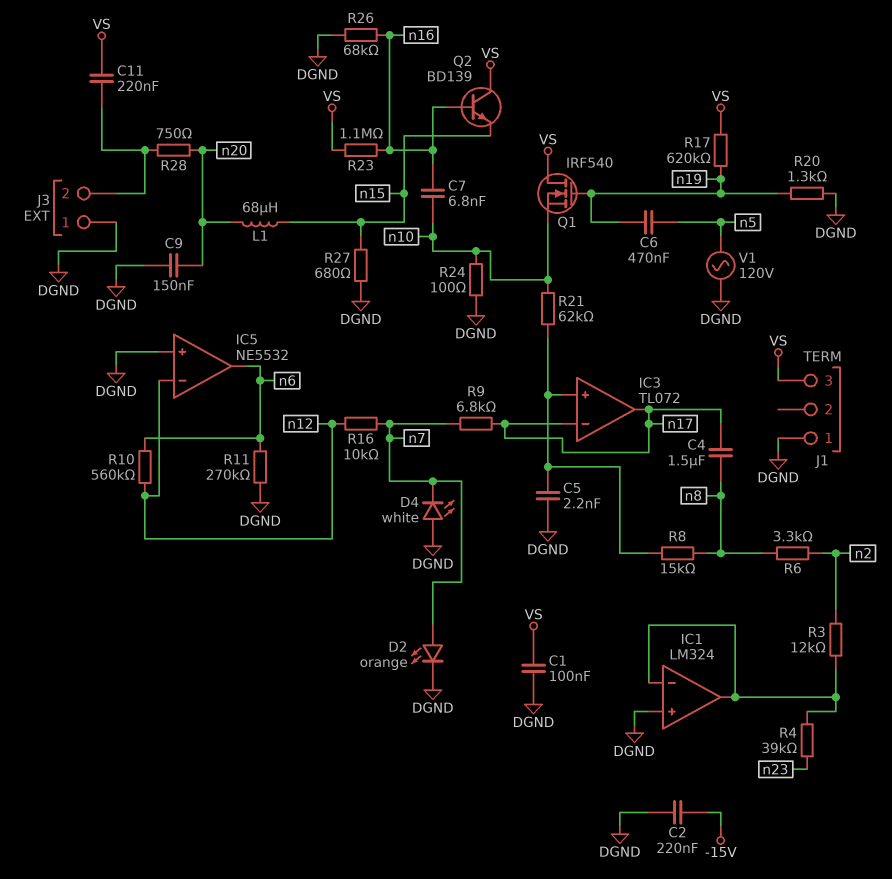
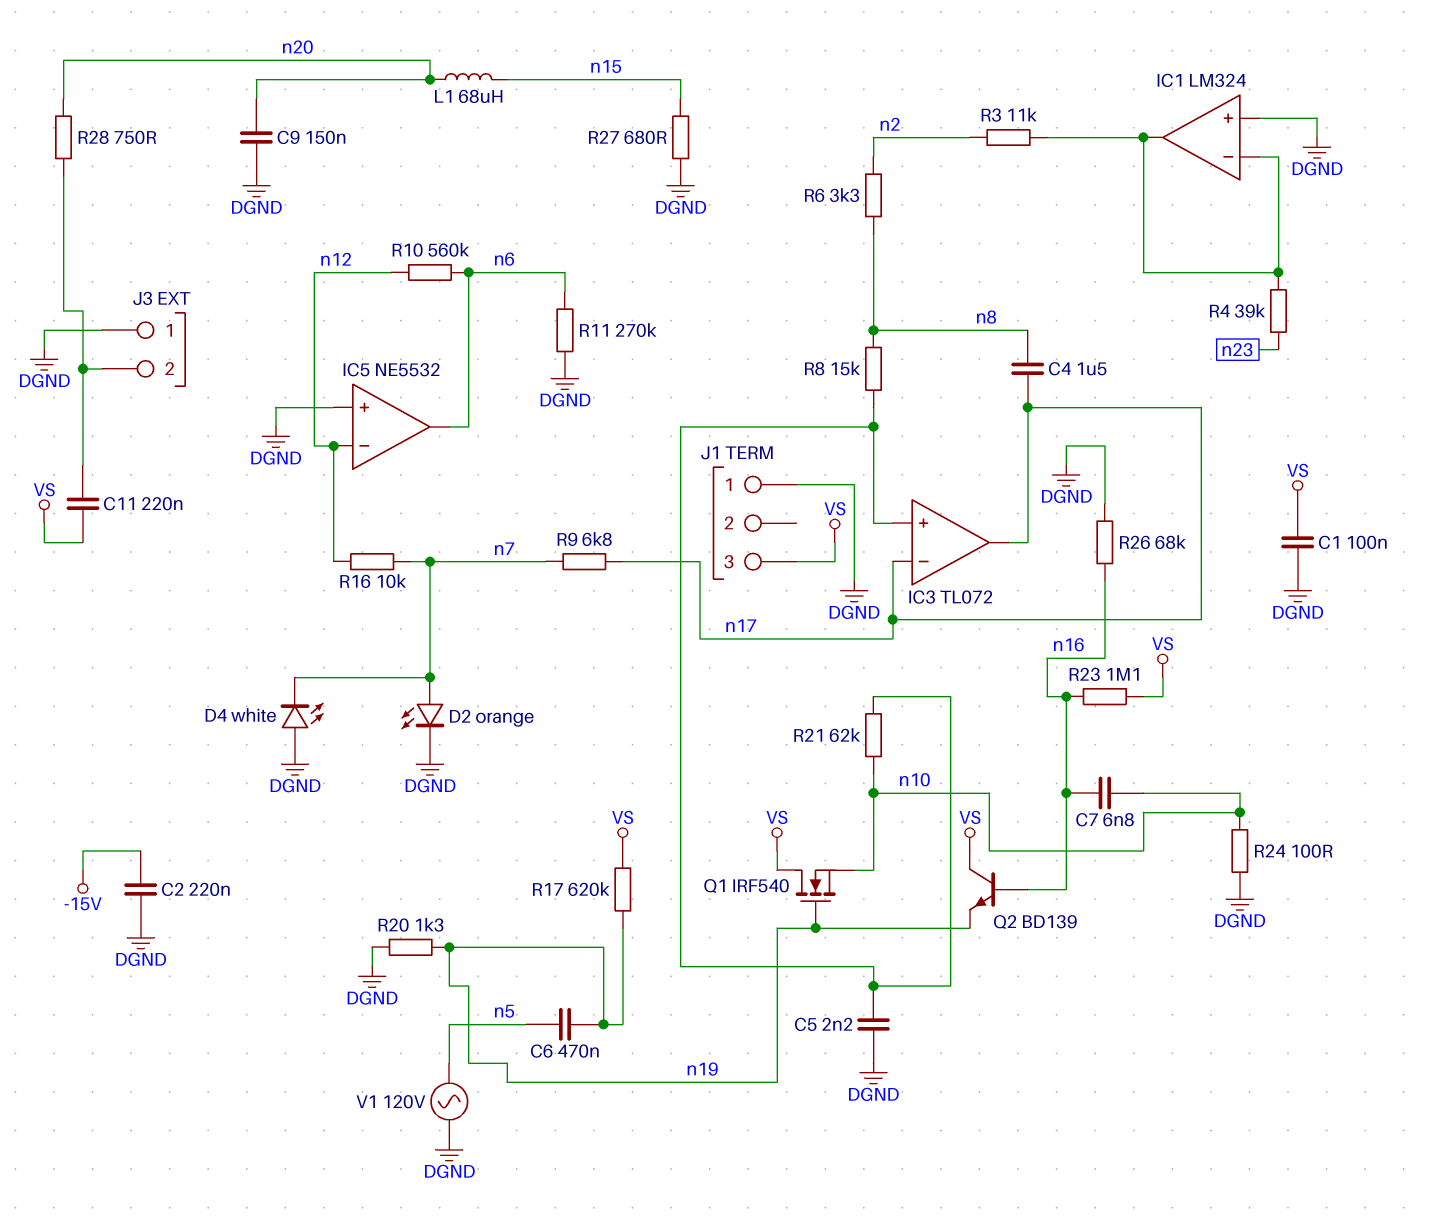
Q2: NPN BD139 (B n16, C VS, E n15) -> NPN BD139 (B n16, C VS, E n19)
R3: 12k (IC1/in-, n2) -> 11k (IC1/in-, n2)

